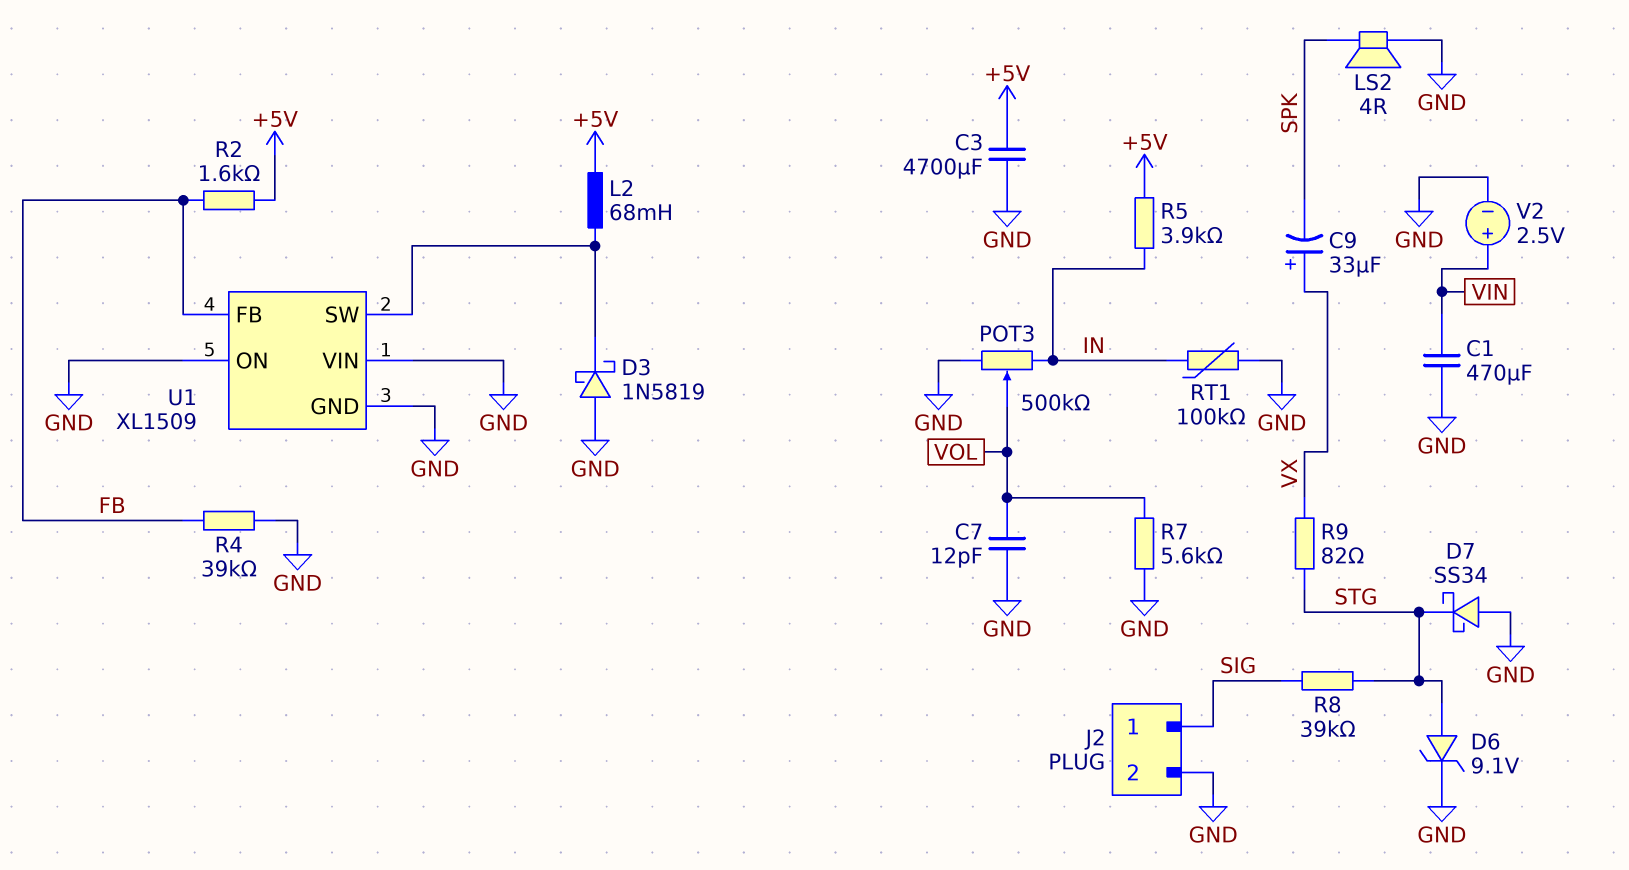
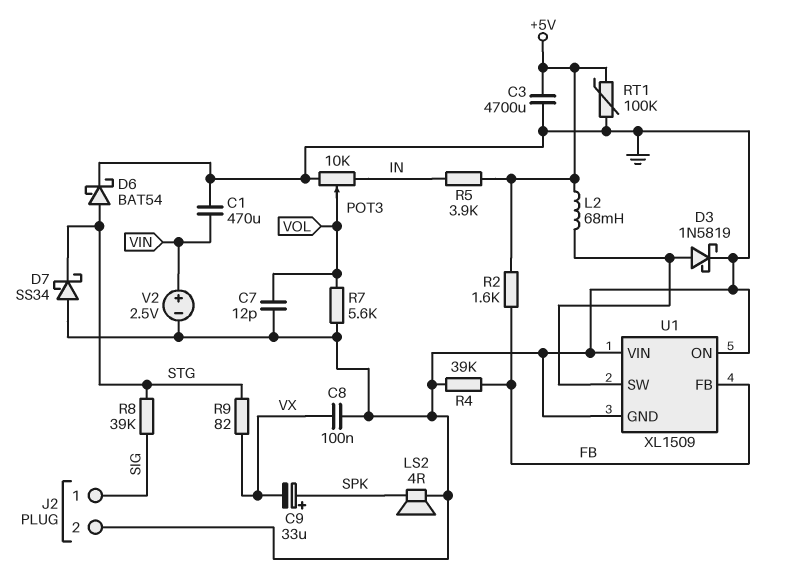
C8: none -> 100nF (GND, VX)
C9: 33uF (plus VX, minus SPK) -> 33uF (plus SPK, minus VX)
D3: schottky 1N5819 (A GND, K U1/SW) -> schottky 1N5819 (A U1/SW, K GND)
D6: zener 9.1V (A STG, K GND) -> schottky BAT54 (A STG, K GND)
POT3: 500k (GND, IN, wiper VOL) -> 10k (GND, IN, wiper VOL)
RT1: 100k (GND, IN) -> 100k (+5V, GND)

